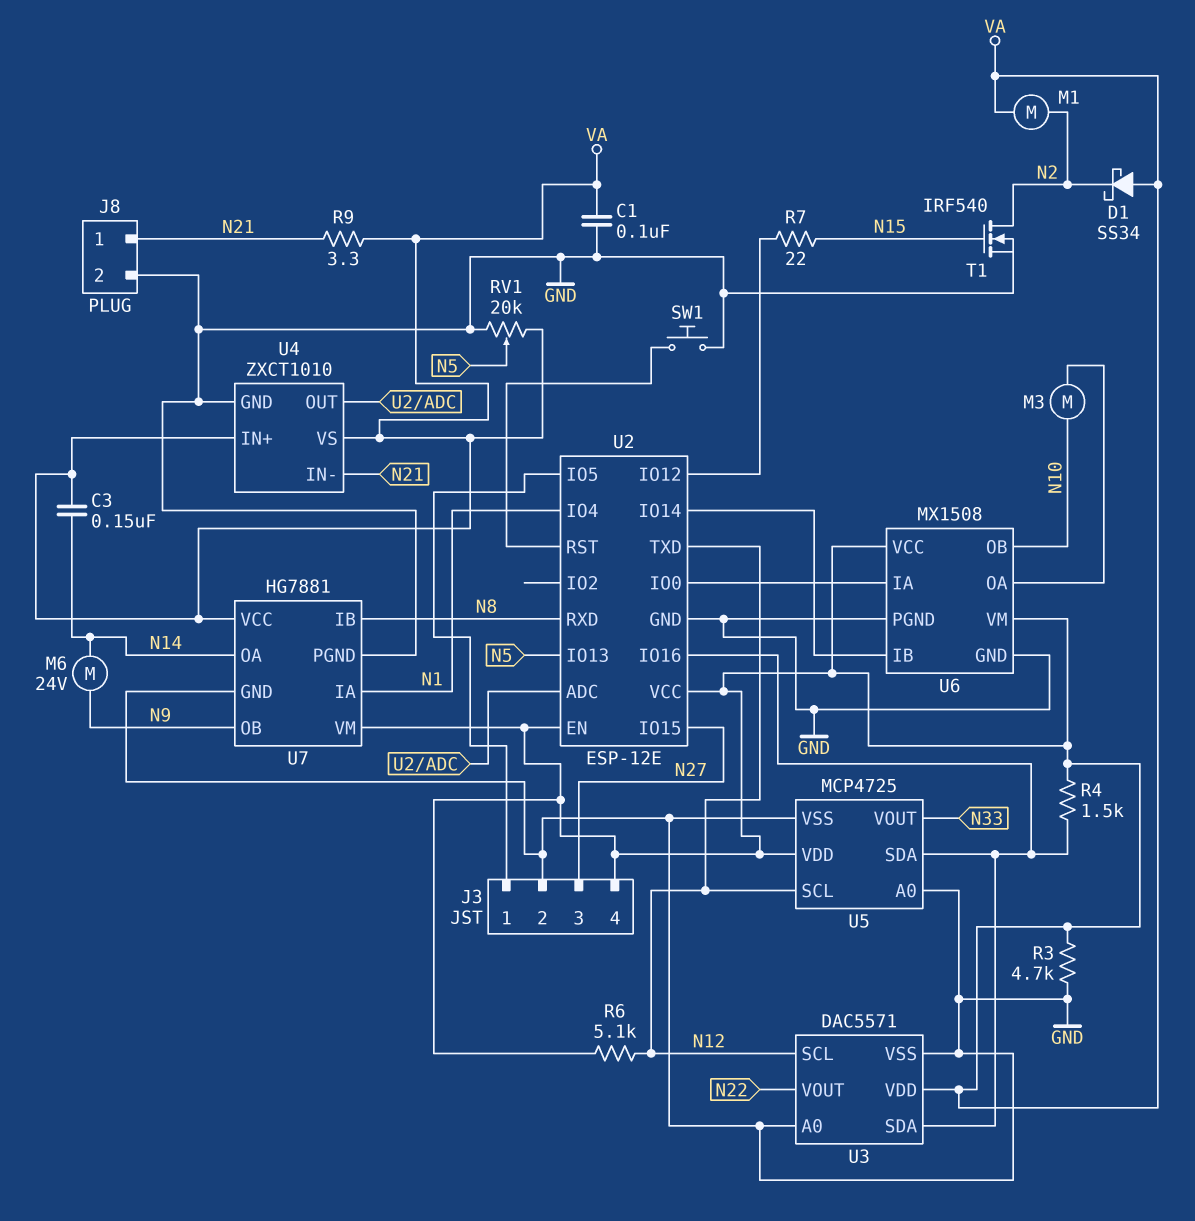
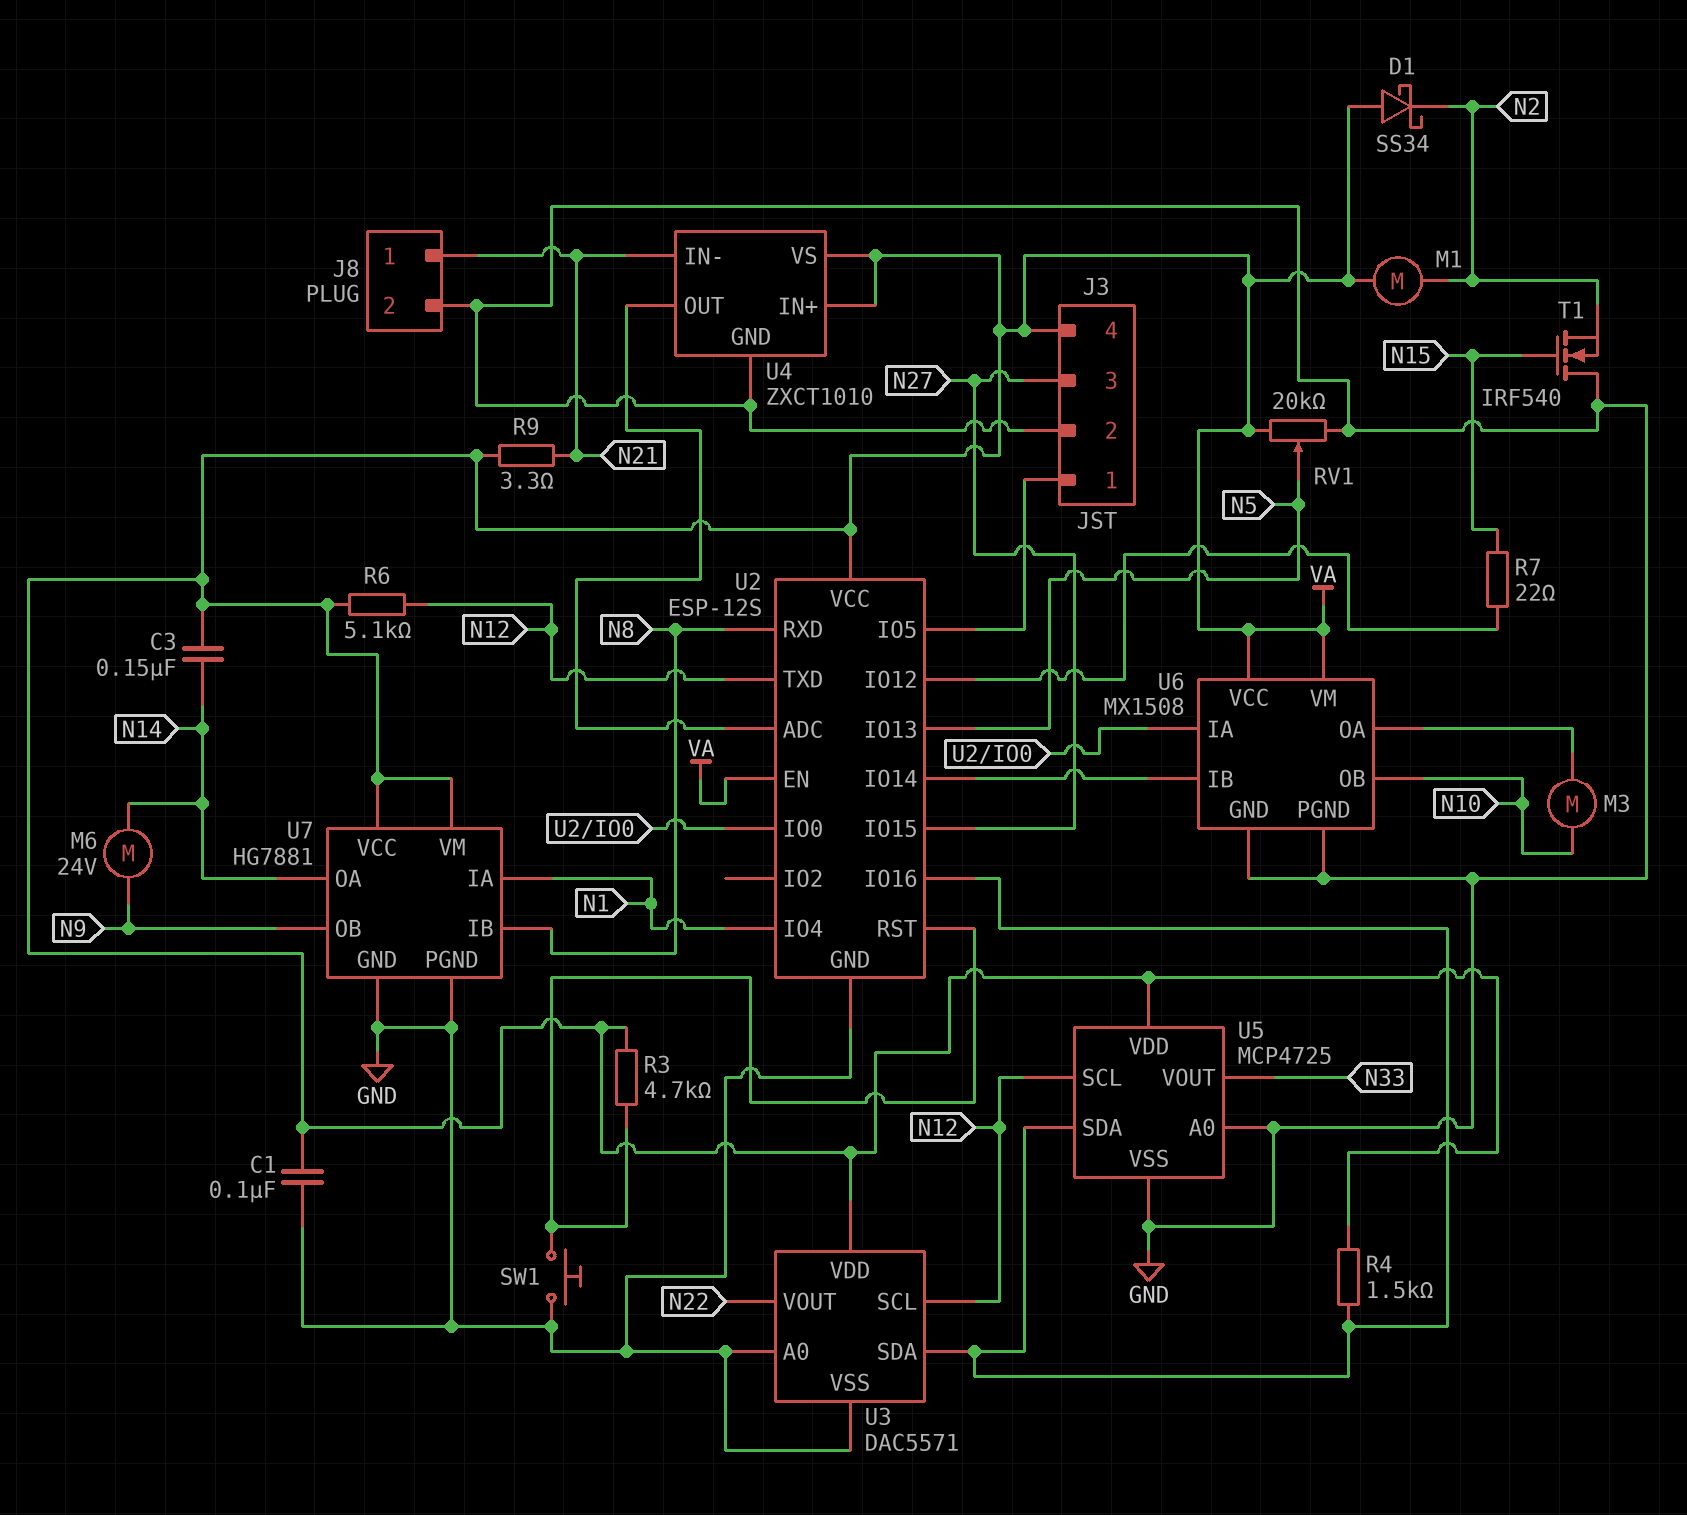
R3: 4.7k (GND, VA) -> 4.7k (U2/RST, VA)
T1: NMOS IRF540 (G N15, D N2, S GND) -> NMOS IRF540 (G N15, D GND, S N2)
U2: ESP-12E -> ESP-12S

